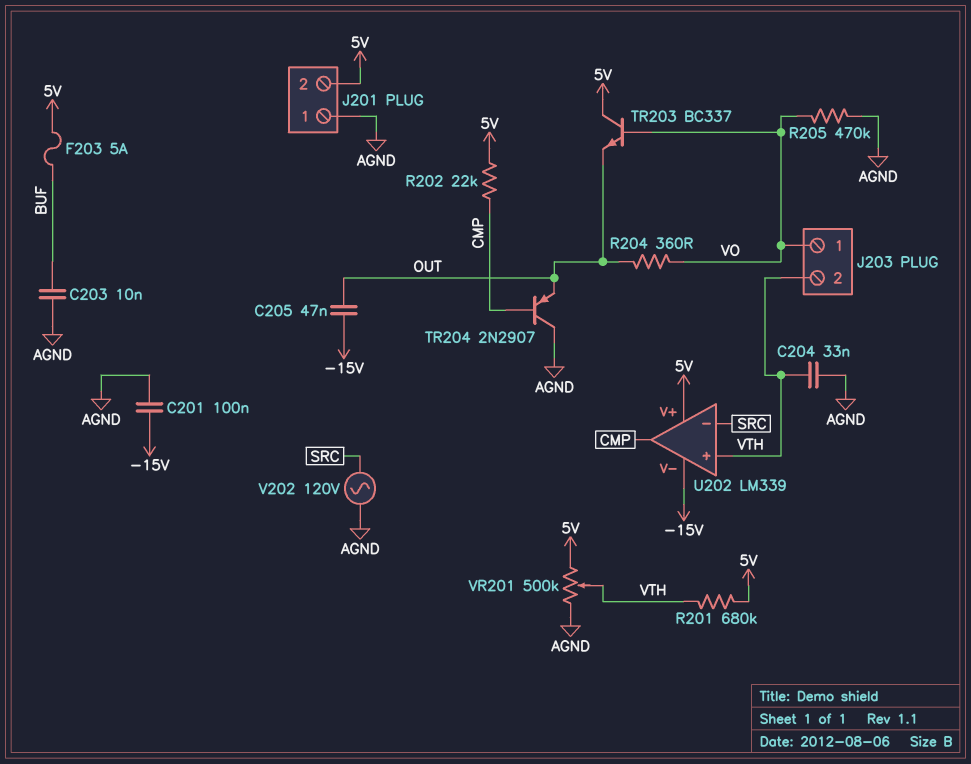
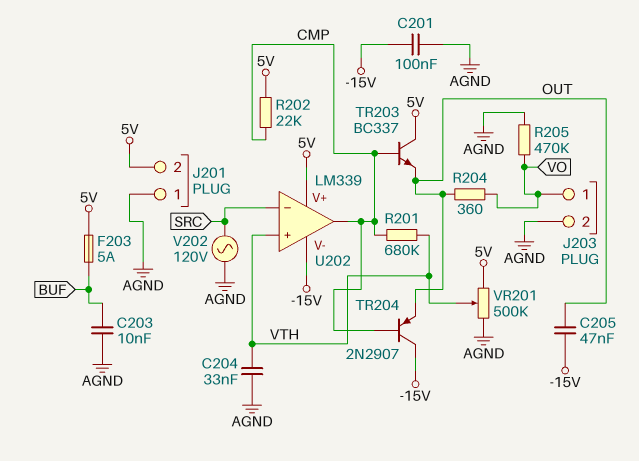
J203 pin 2: VTH -> AGND
R201: 680k (5V, VTH) -> 680k (CMP, VTH)
TR203: NPN BC337 (B VO, C 5V, E OUT) -> NPN BC337 (B CMP, C 5V, E OUT)
TR204: PNP 2N2907 (B CMP, C AGND, E OUT) -> PNP 2N2907 (B CMP, C -15V, E OUT)

